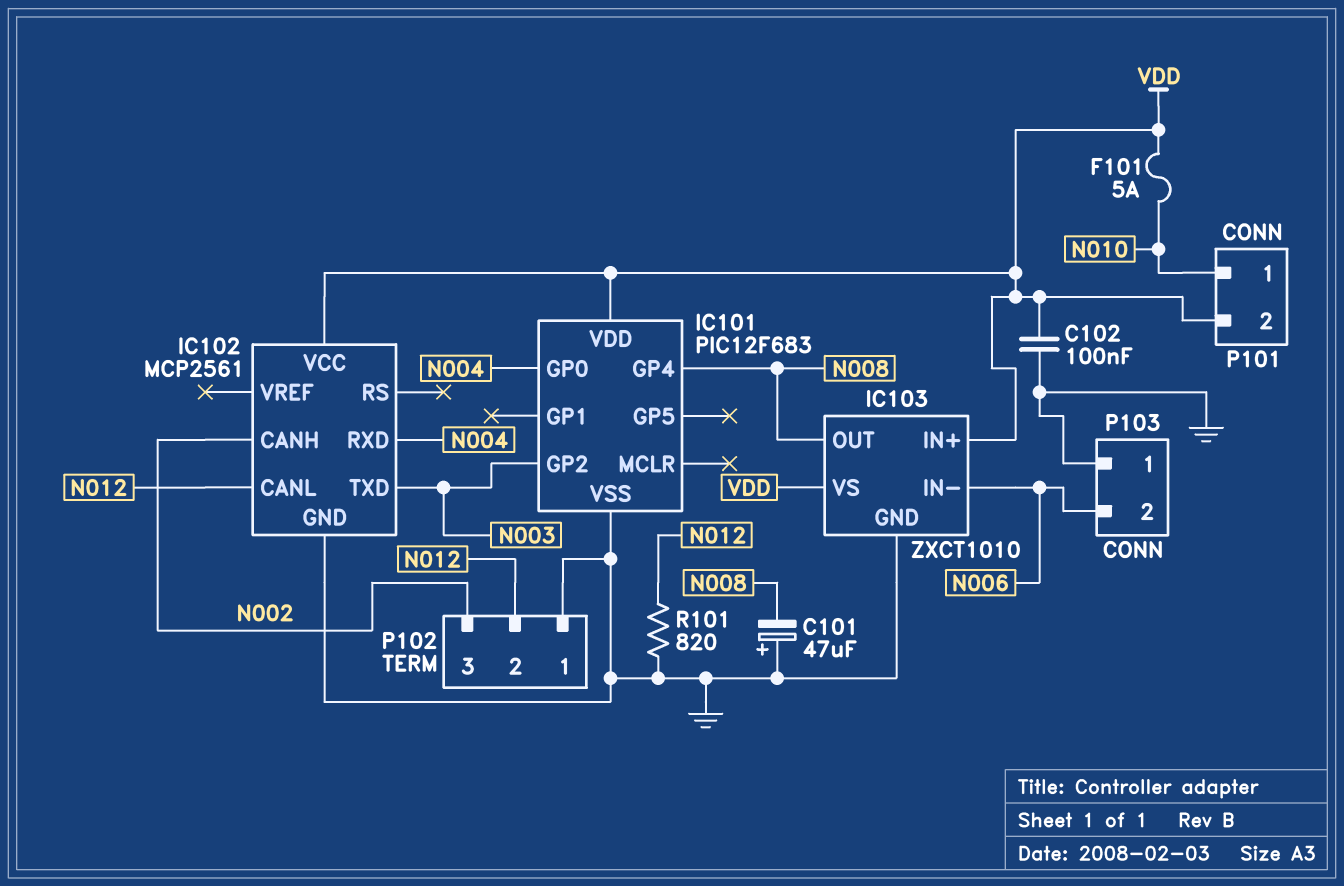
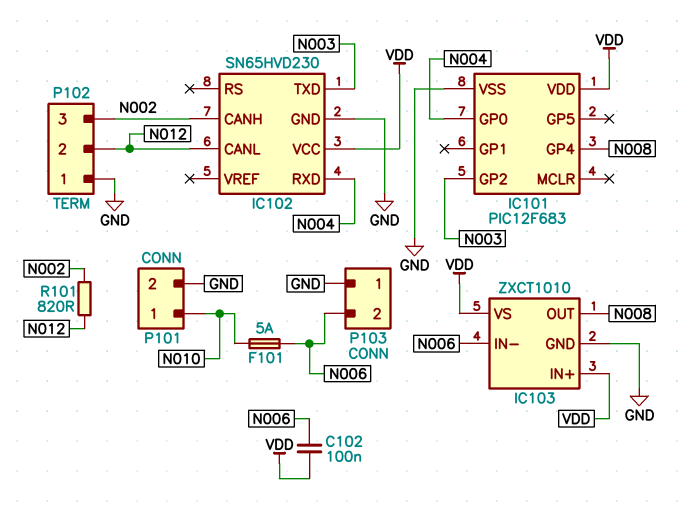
C101: 47uF (plus GND, minus N008) -> none
C102: 100nF (GND, VDD) -> 100nF (N006, VDD)
F101: 5A (N010, VDD) -> 5A (N006, N010)
IC102: MCP2561 -> SN65HVD230
P101 pin 2: VDD -> GND
R101: 820 (GND, N012) -> 820 (N002, N012)

